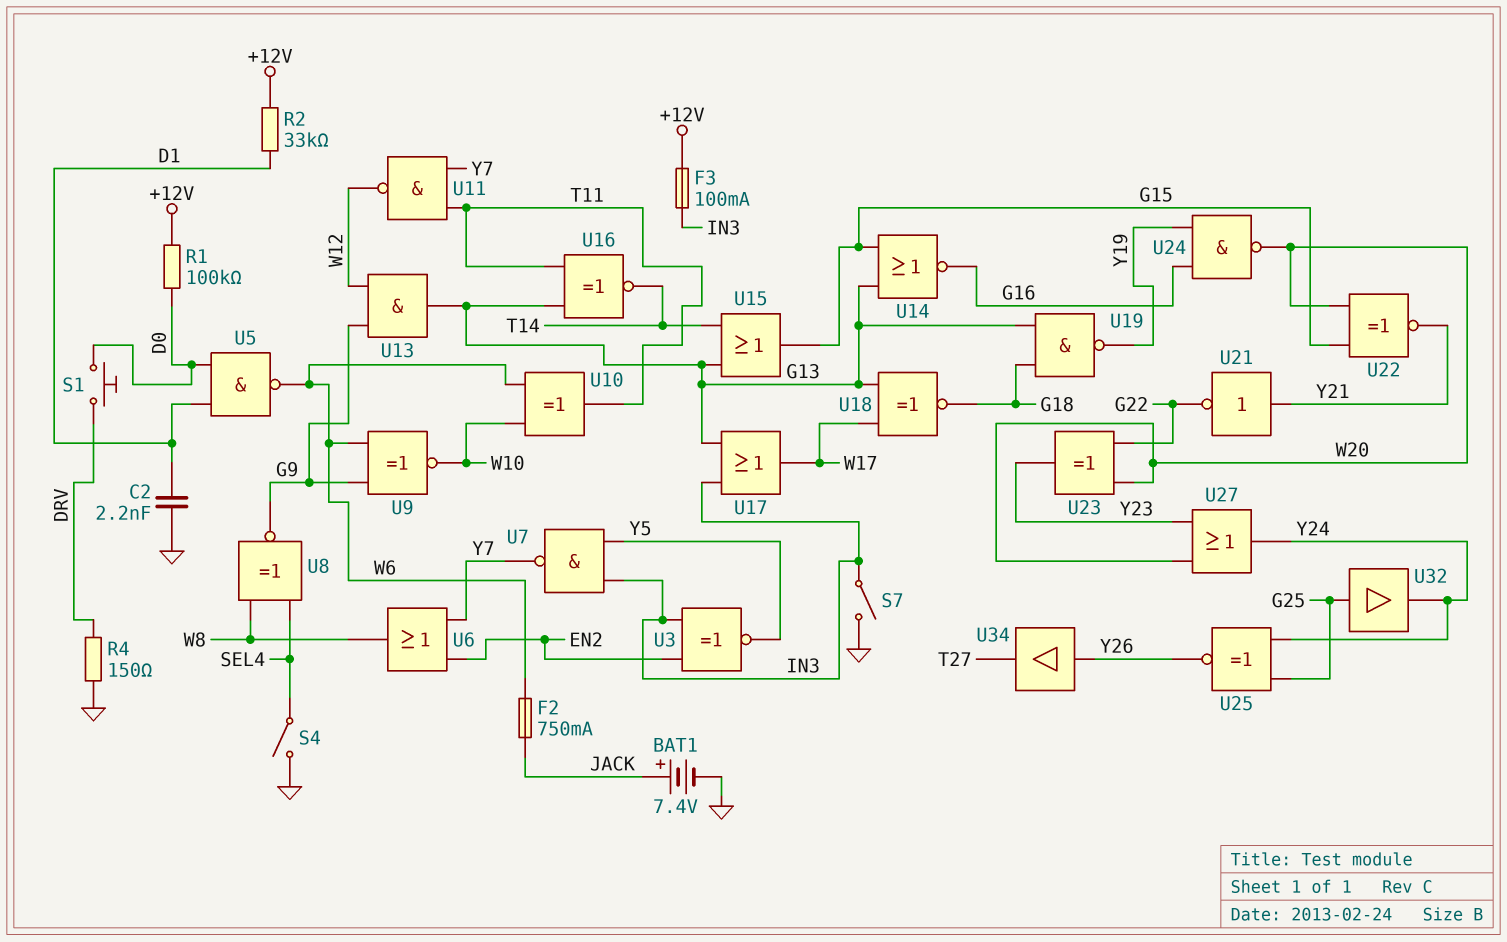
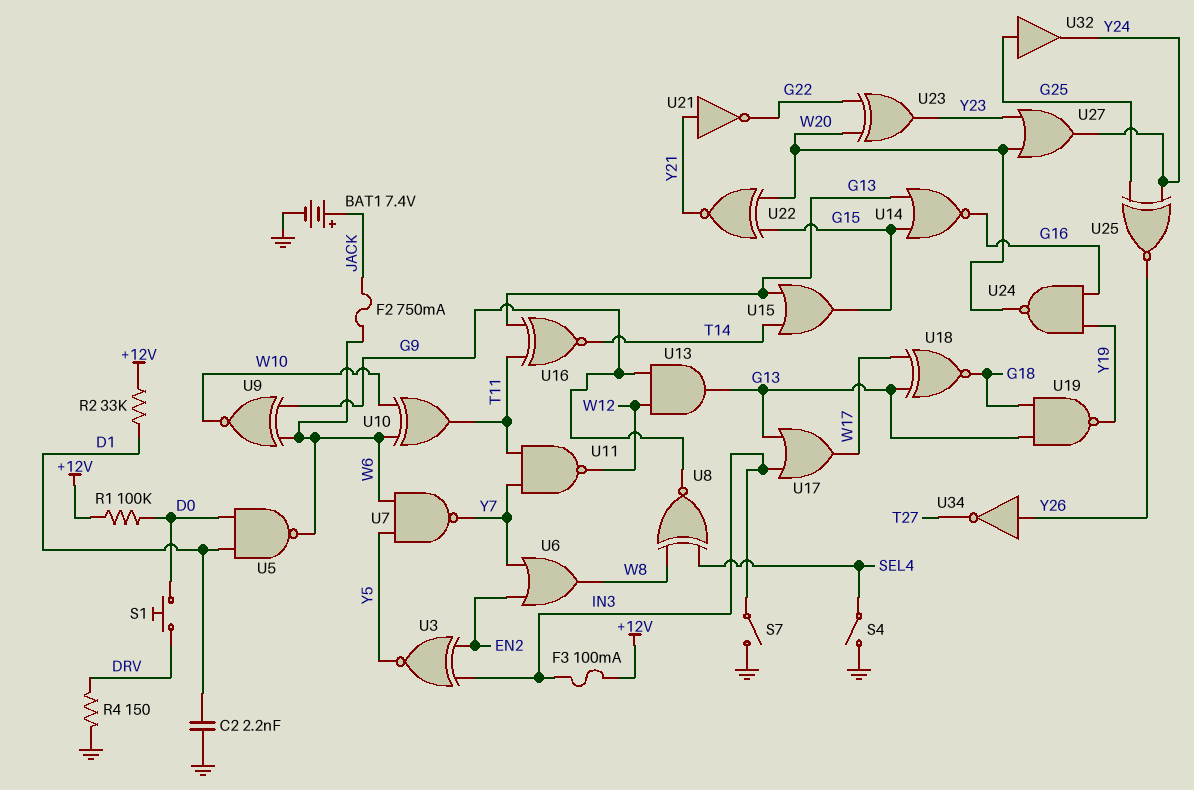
U7: NAND (in IN3, in Y5, out Y7) -> NAND (in W6, in Y5, out Y7)
U34: buffer (in Y26, out T27) -> NOT (in Y26, out T27)

